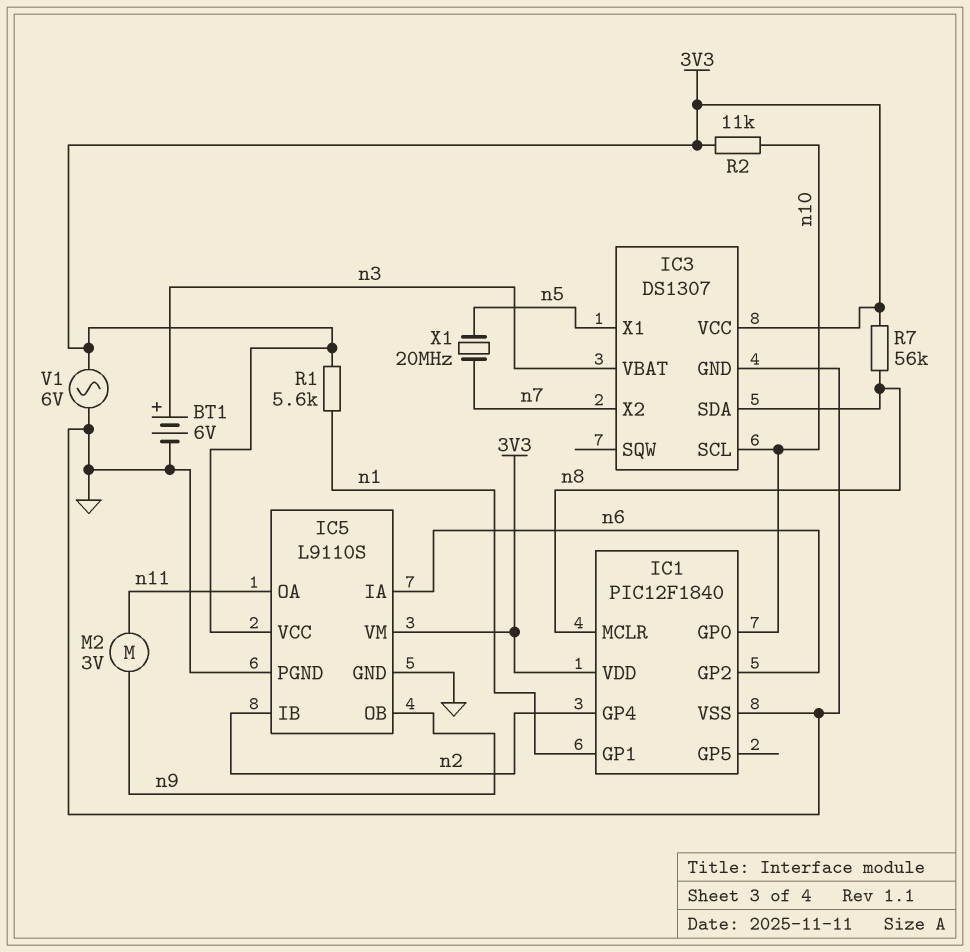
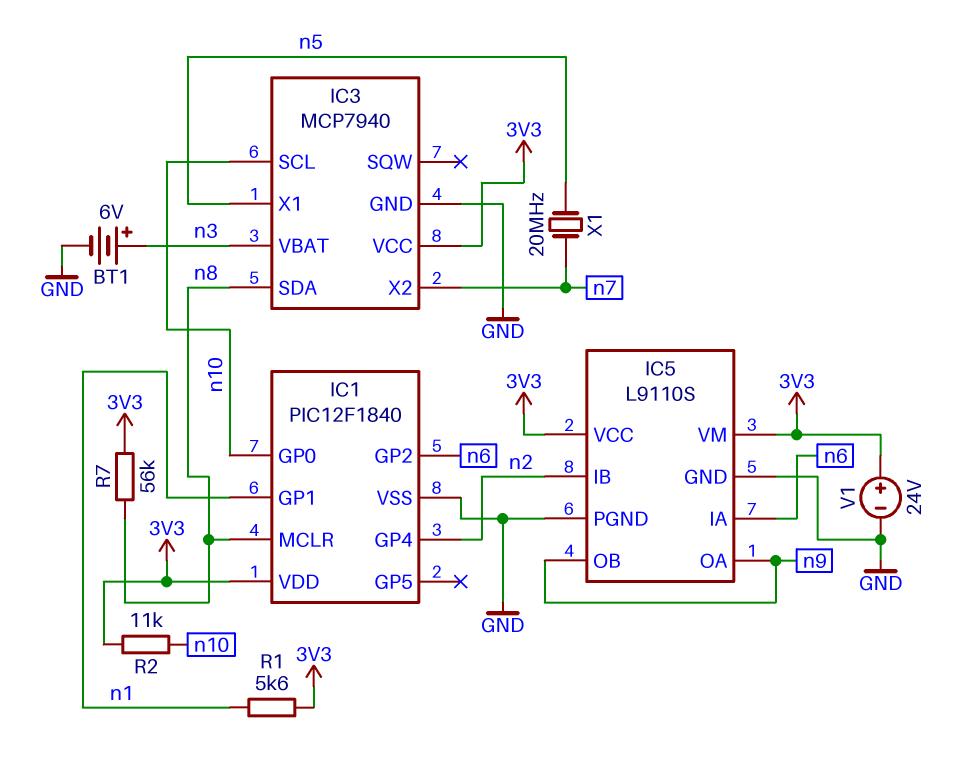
IC3: DS1307 -> MCP7940
IC5 pin OA: n11 -> n9
M2: motor 3V (n9, n11) -> none
V1: AC 6V (3V3, GND) -> 24V (plus 3V3, minus GND)

